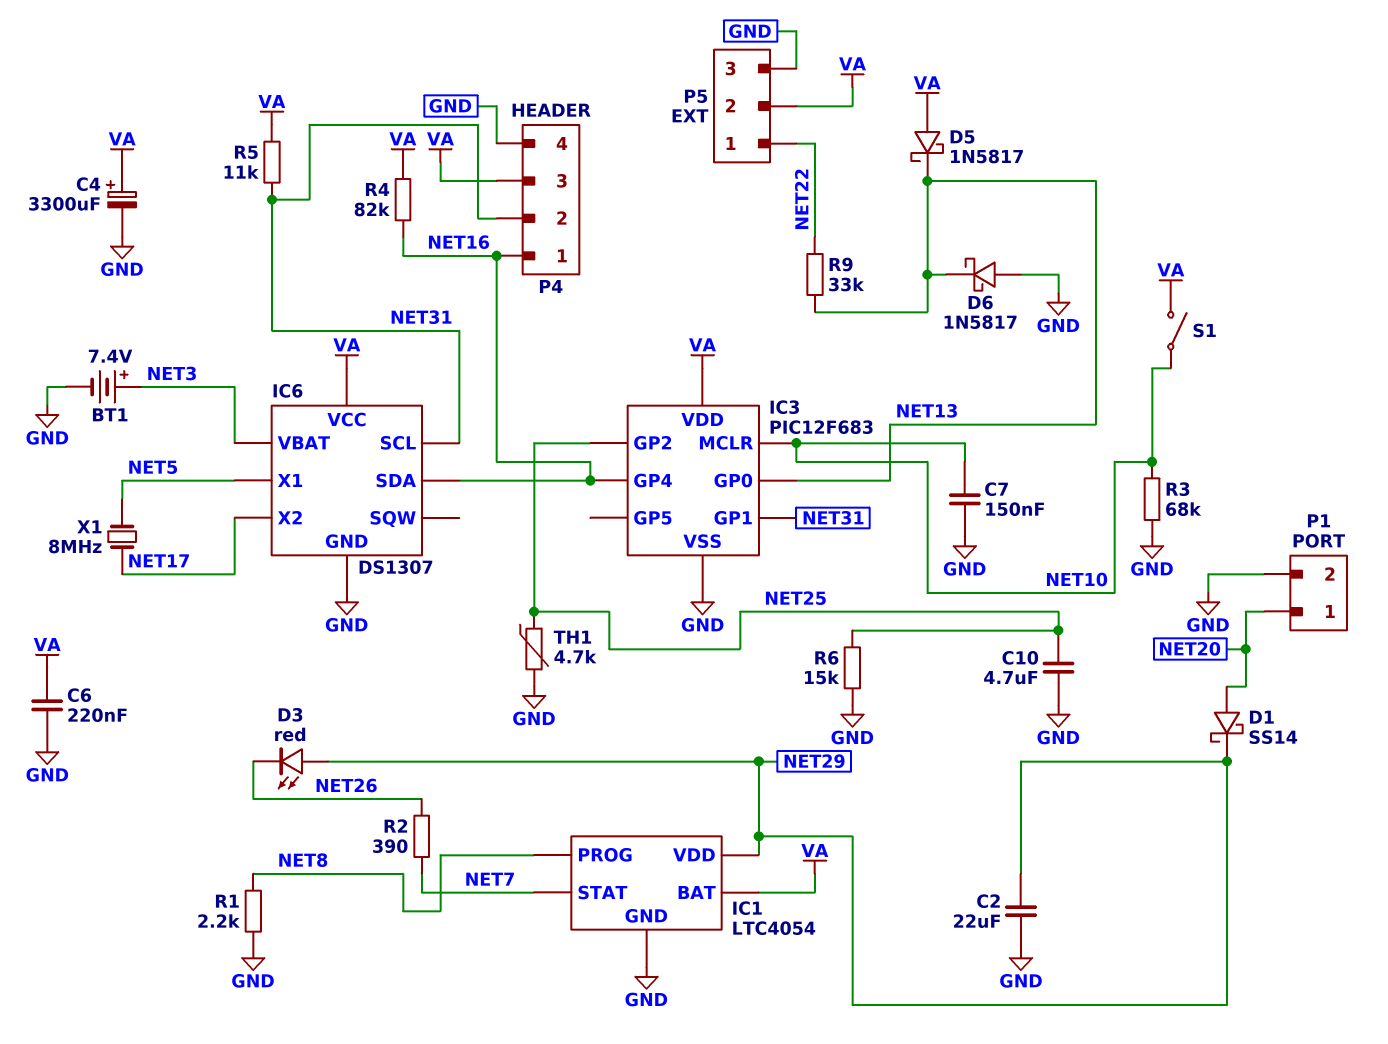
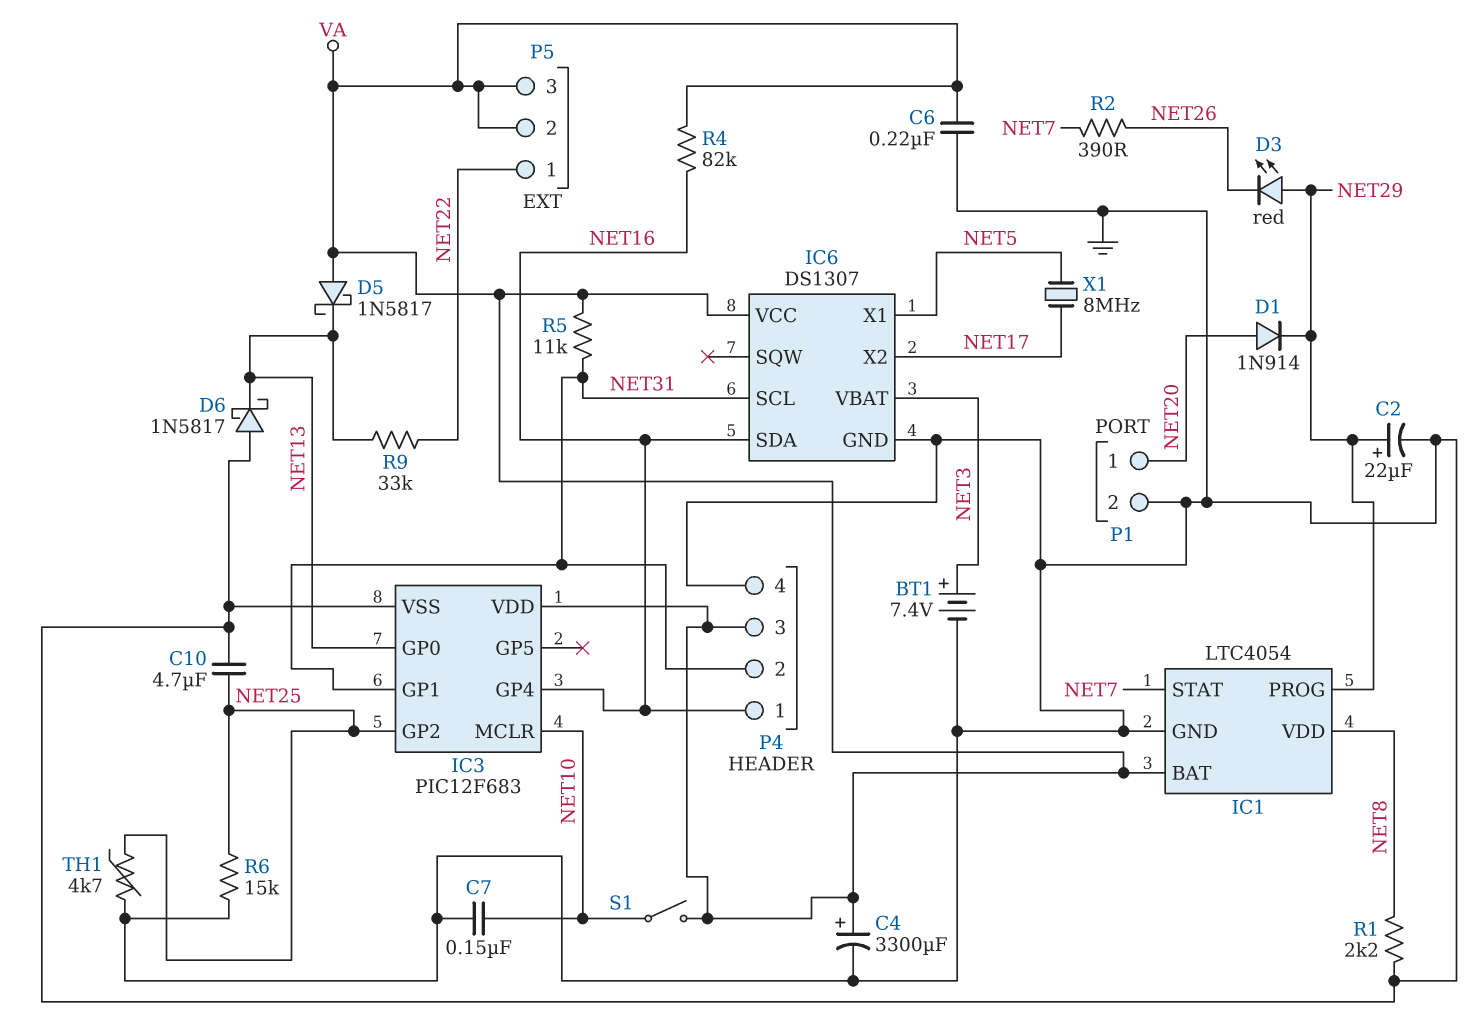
C2: 22uF (GND, NET29) -> 22uF (plus NET29, minus GND)
D1: schottky SS14 (A NET20, K NET29) -> diode 1N914 (A NET20, K NET29)
IC1 pin PROG: NET8 -> NET29
IC1 pin VDD: NET29 -> NET8
P5 pin 3: GND -> VA
R3: 68k (GND, NET10) -> none

